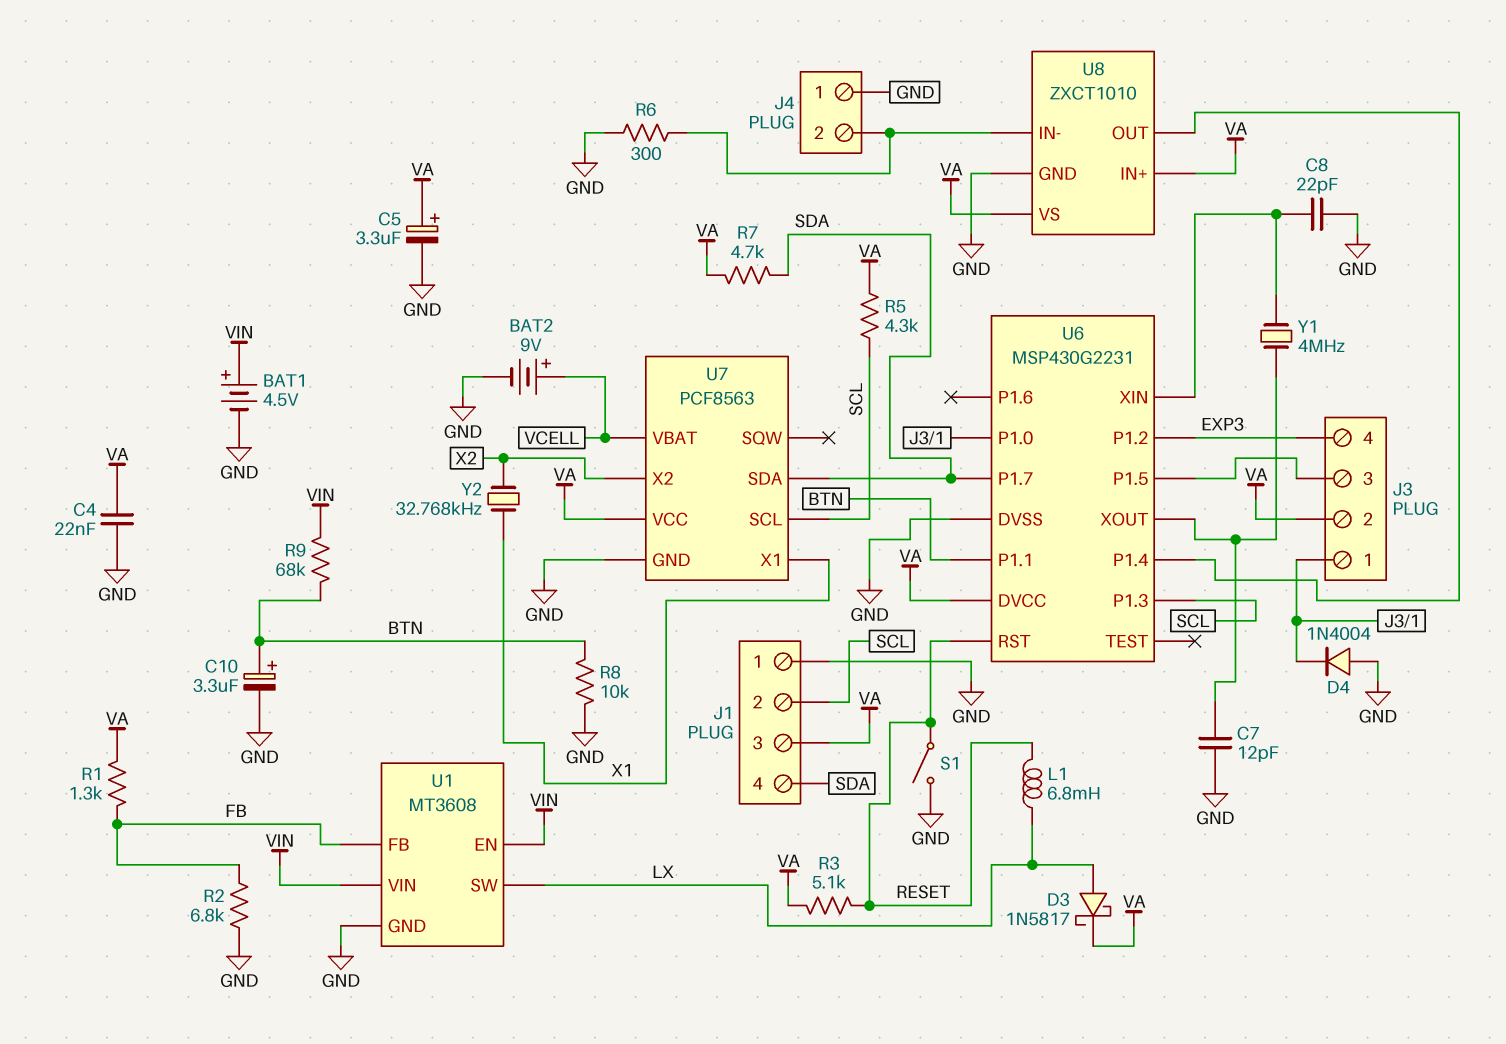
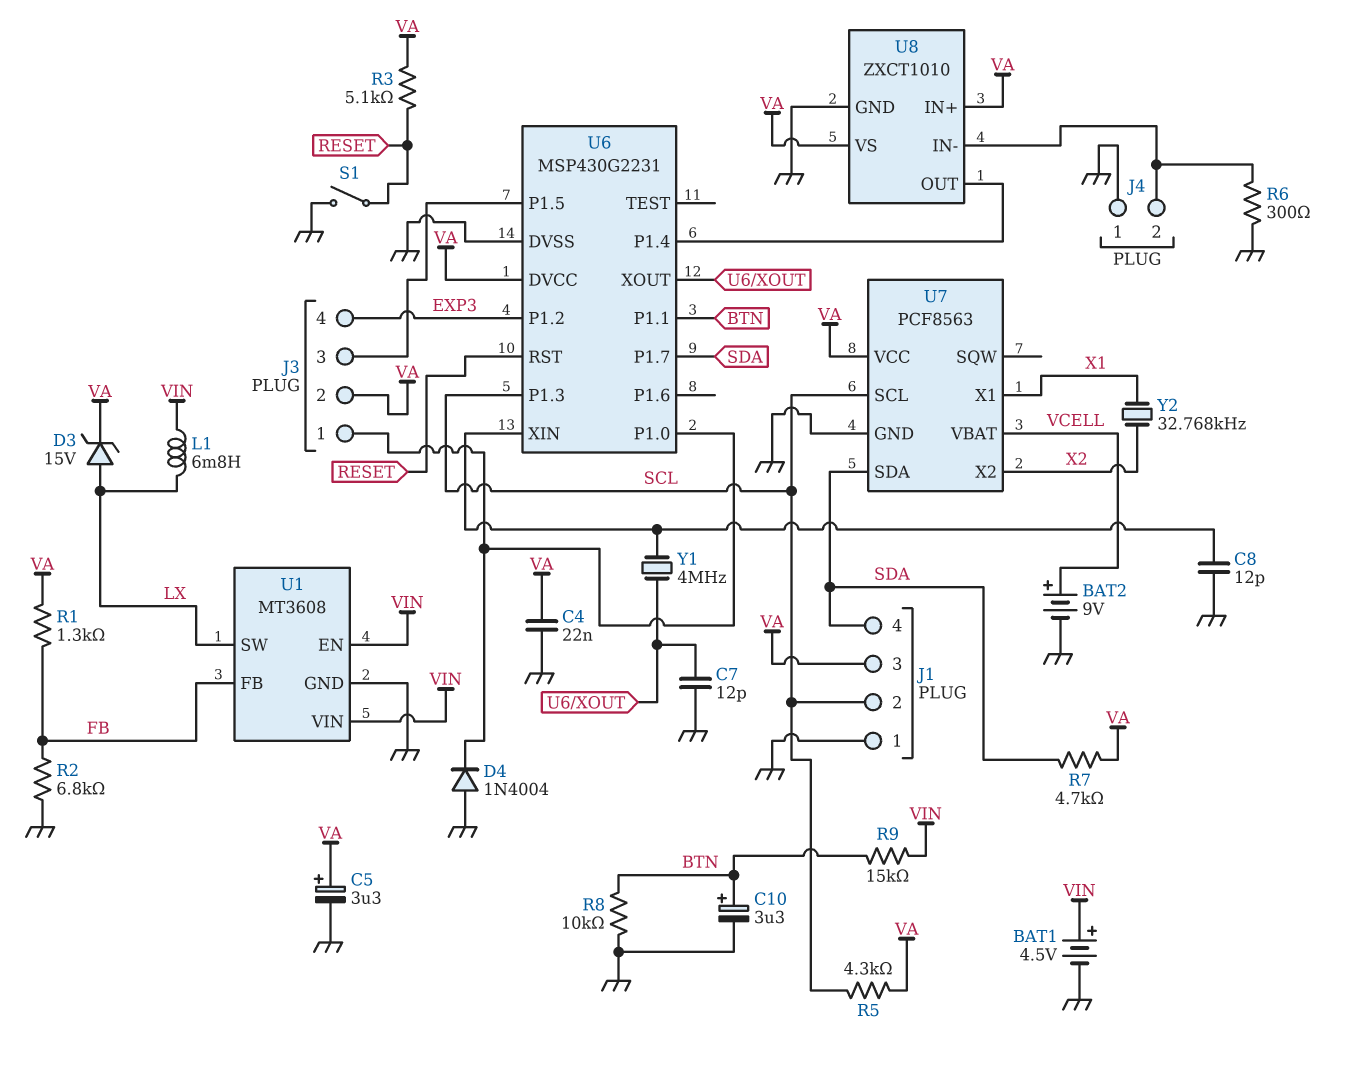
C8: 22pF (GND, U6/XIN) -> 12pF (GND, U6/XIN)
D3: schottky 1N5817 (A LX, K VA) -> zener 15V (A LX, K VA)
L1: 6.8mH (LX, RESET) -> 6.8mH (LX, VIN)
R9: 68k (BTN, VIN) -> 15k (BTN, VIN)

